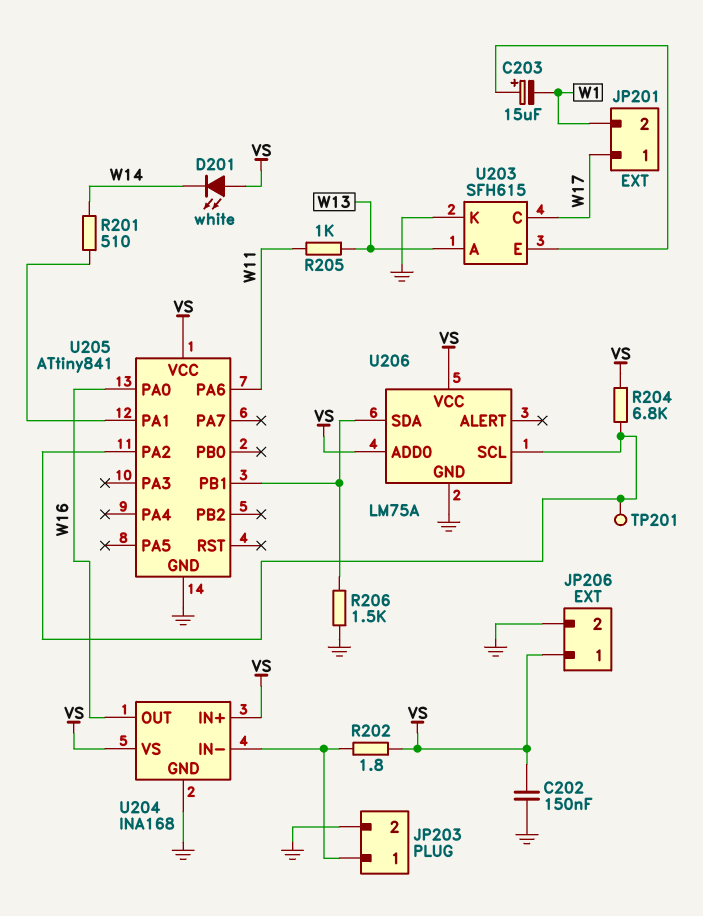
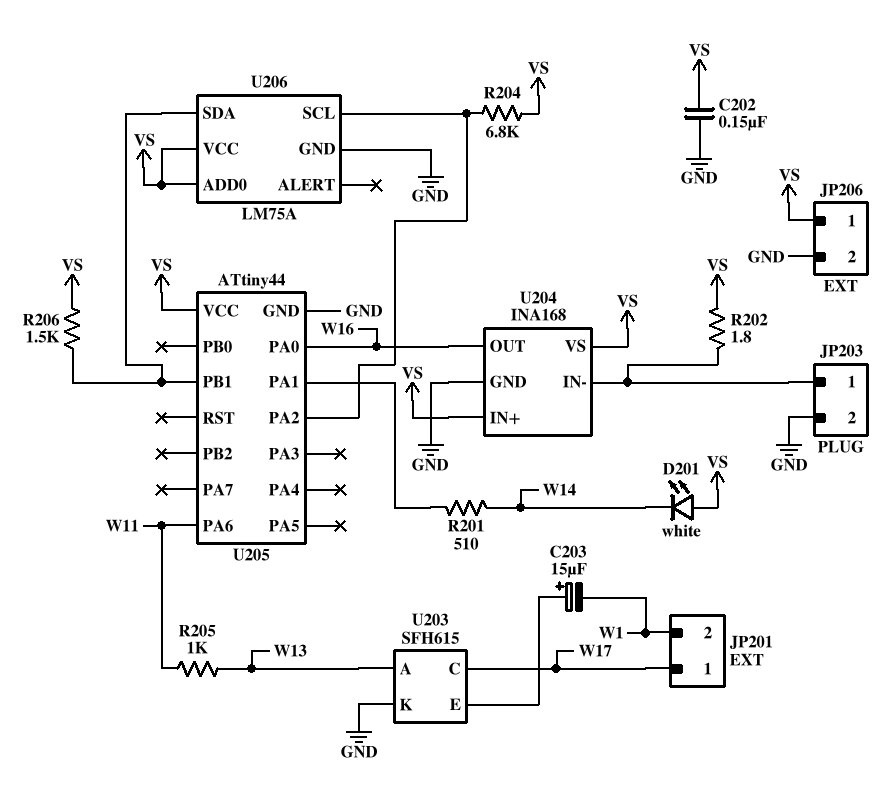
R206: 1.5k (GND, U205/PB1) -> 1.5k (U205/PB1, VS)
TP201: test point (U205/PA2) -> none
U205: ATtiny841 -> ATtiny44

